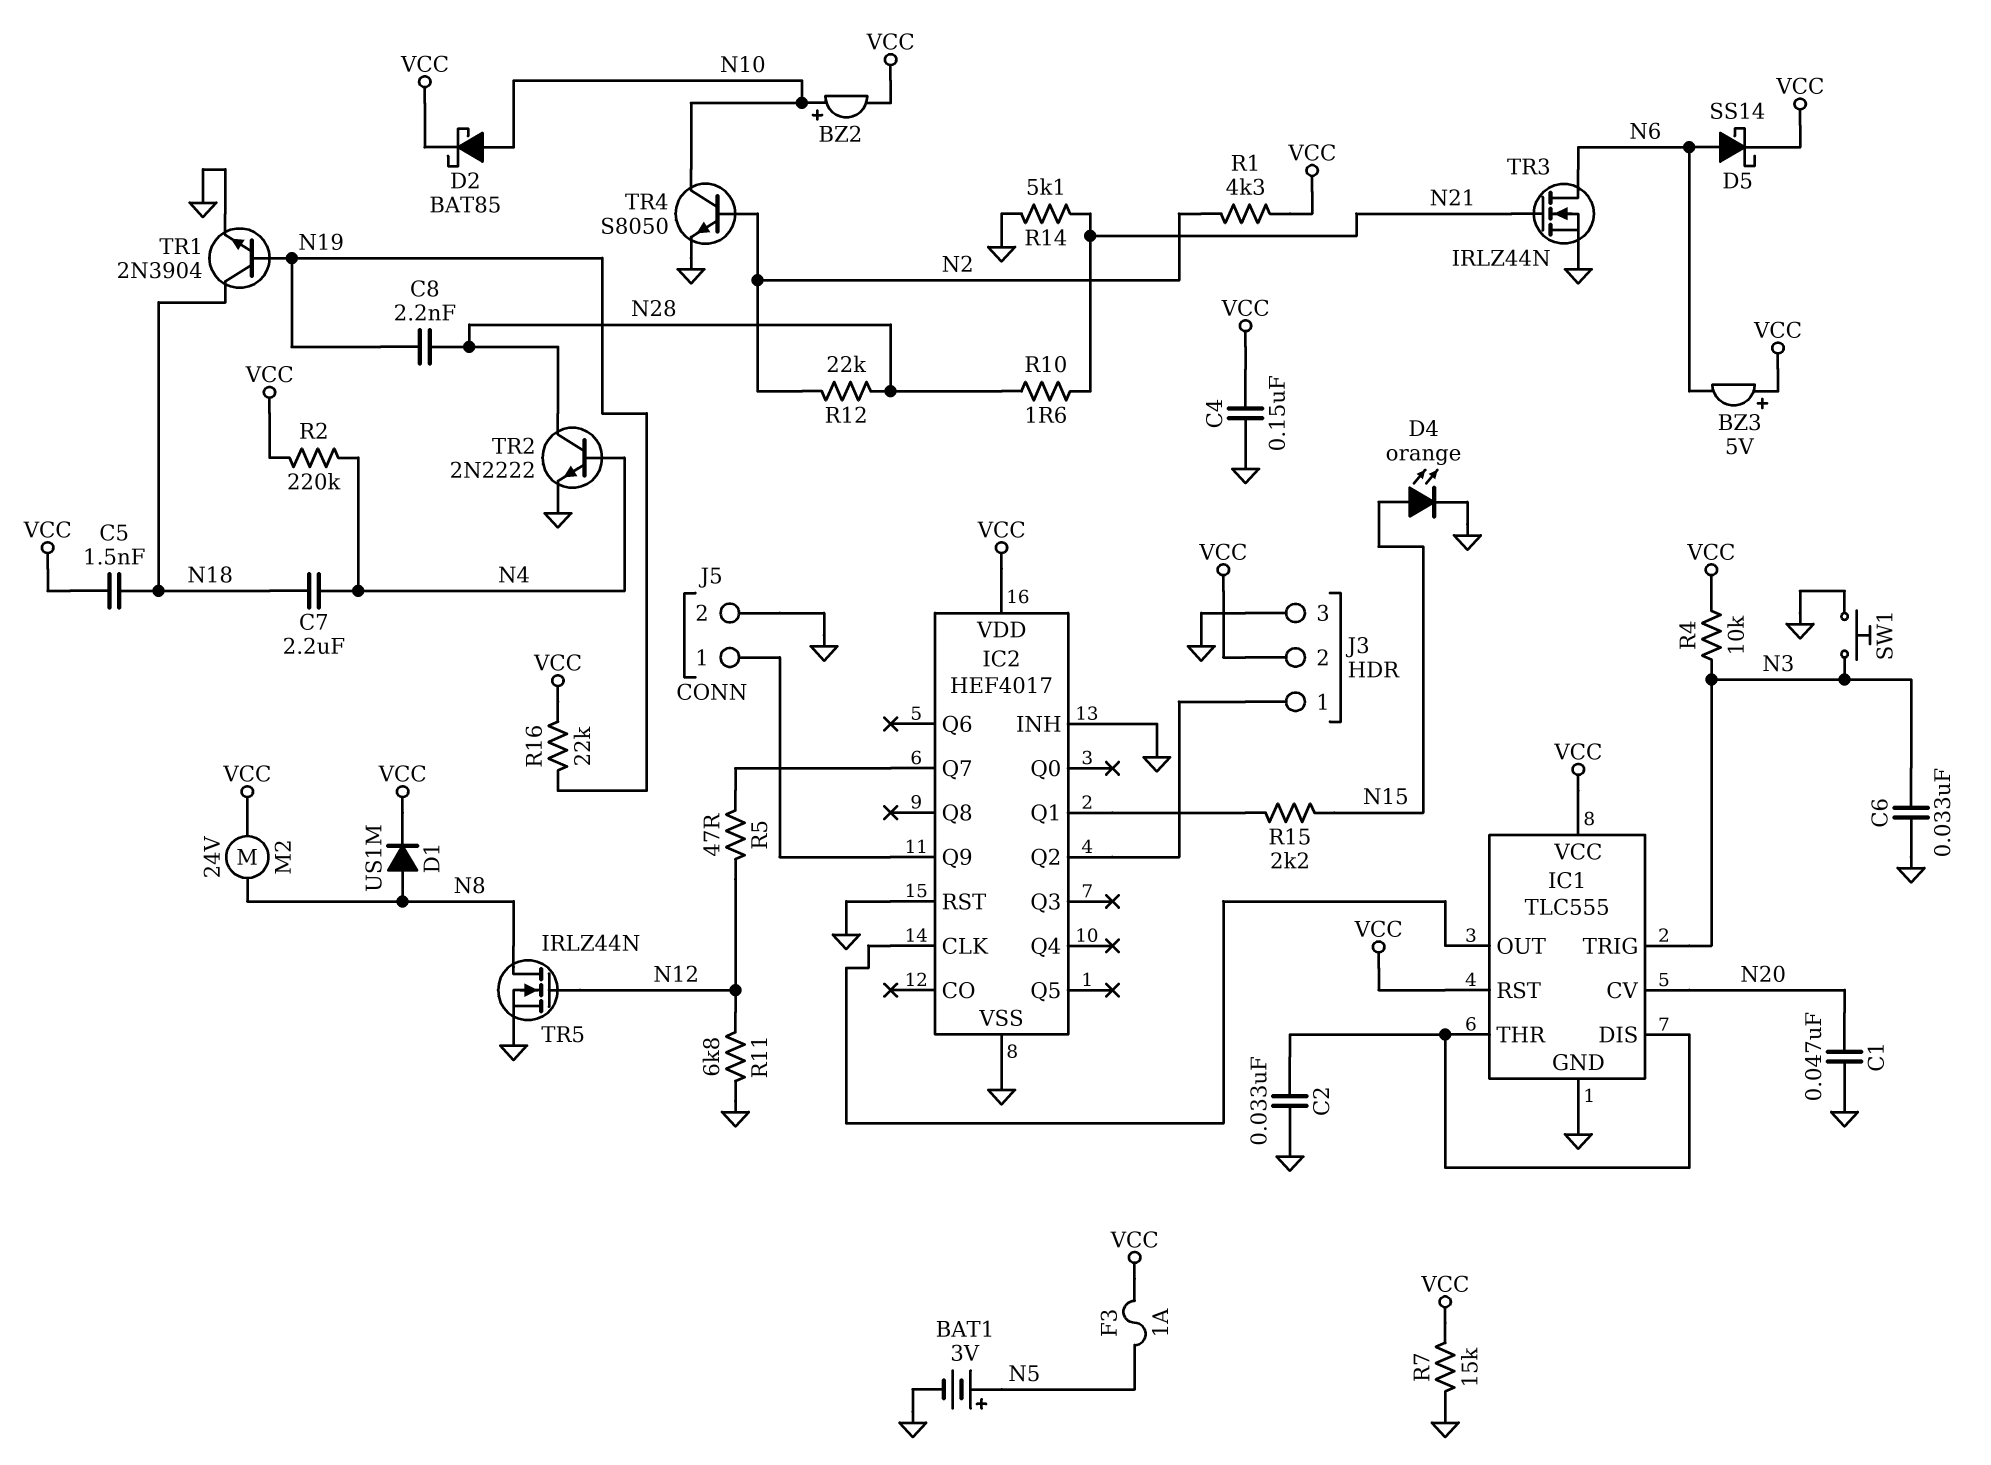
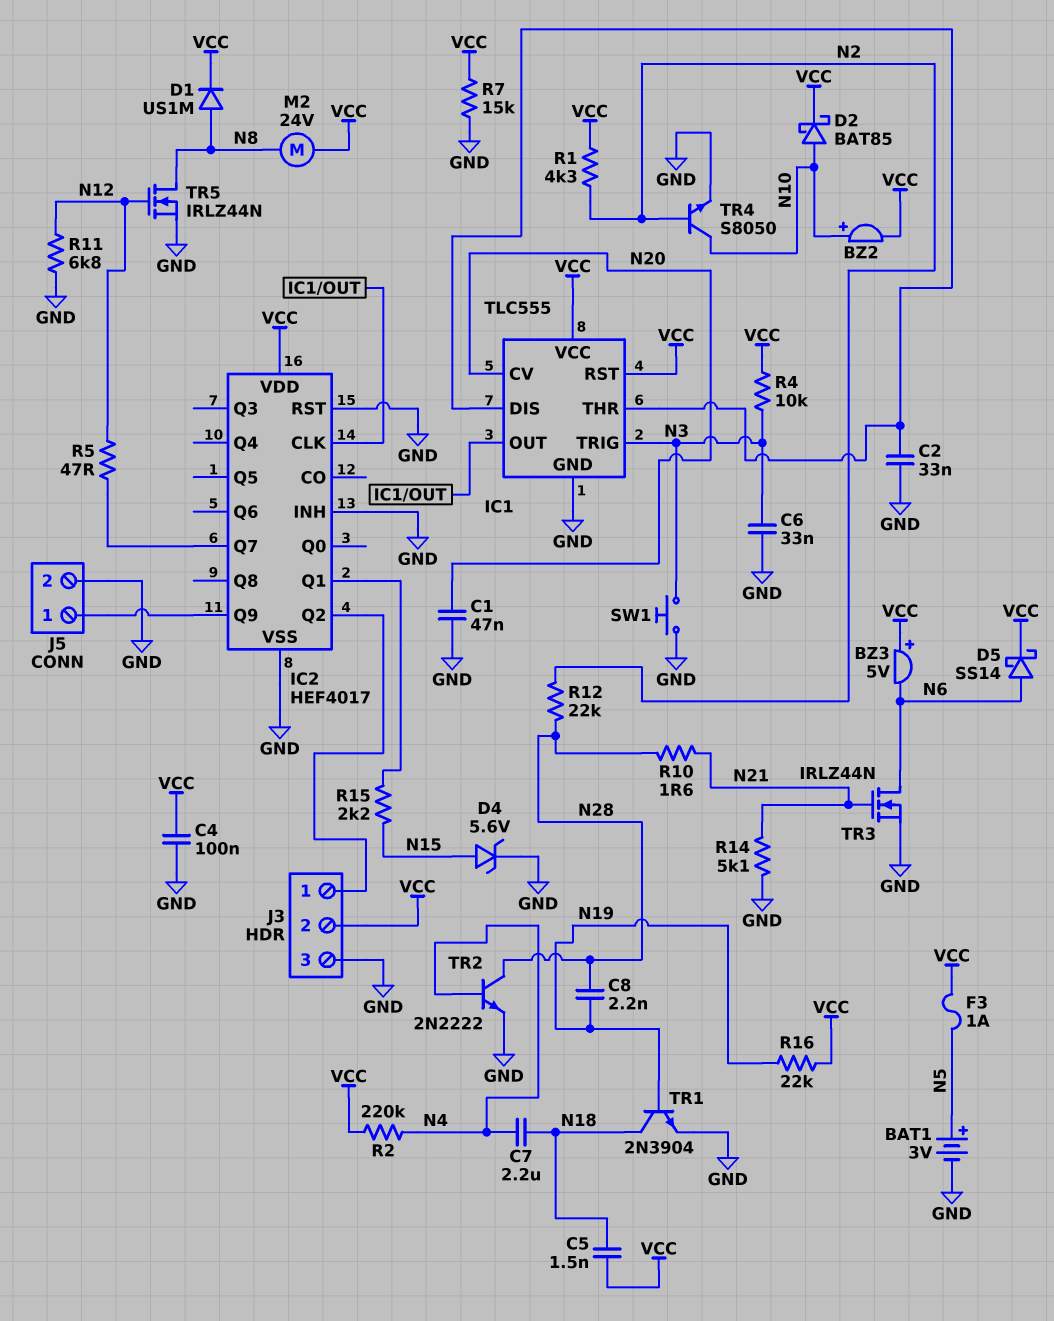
C4: 150nF (GND, VCC) -> 100nF (GND, VCC)
D4: LED orange (A N15, K GND) -> zener 5.6V (A N15, K GND)

